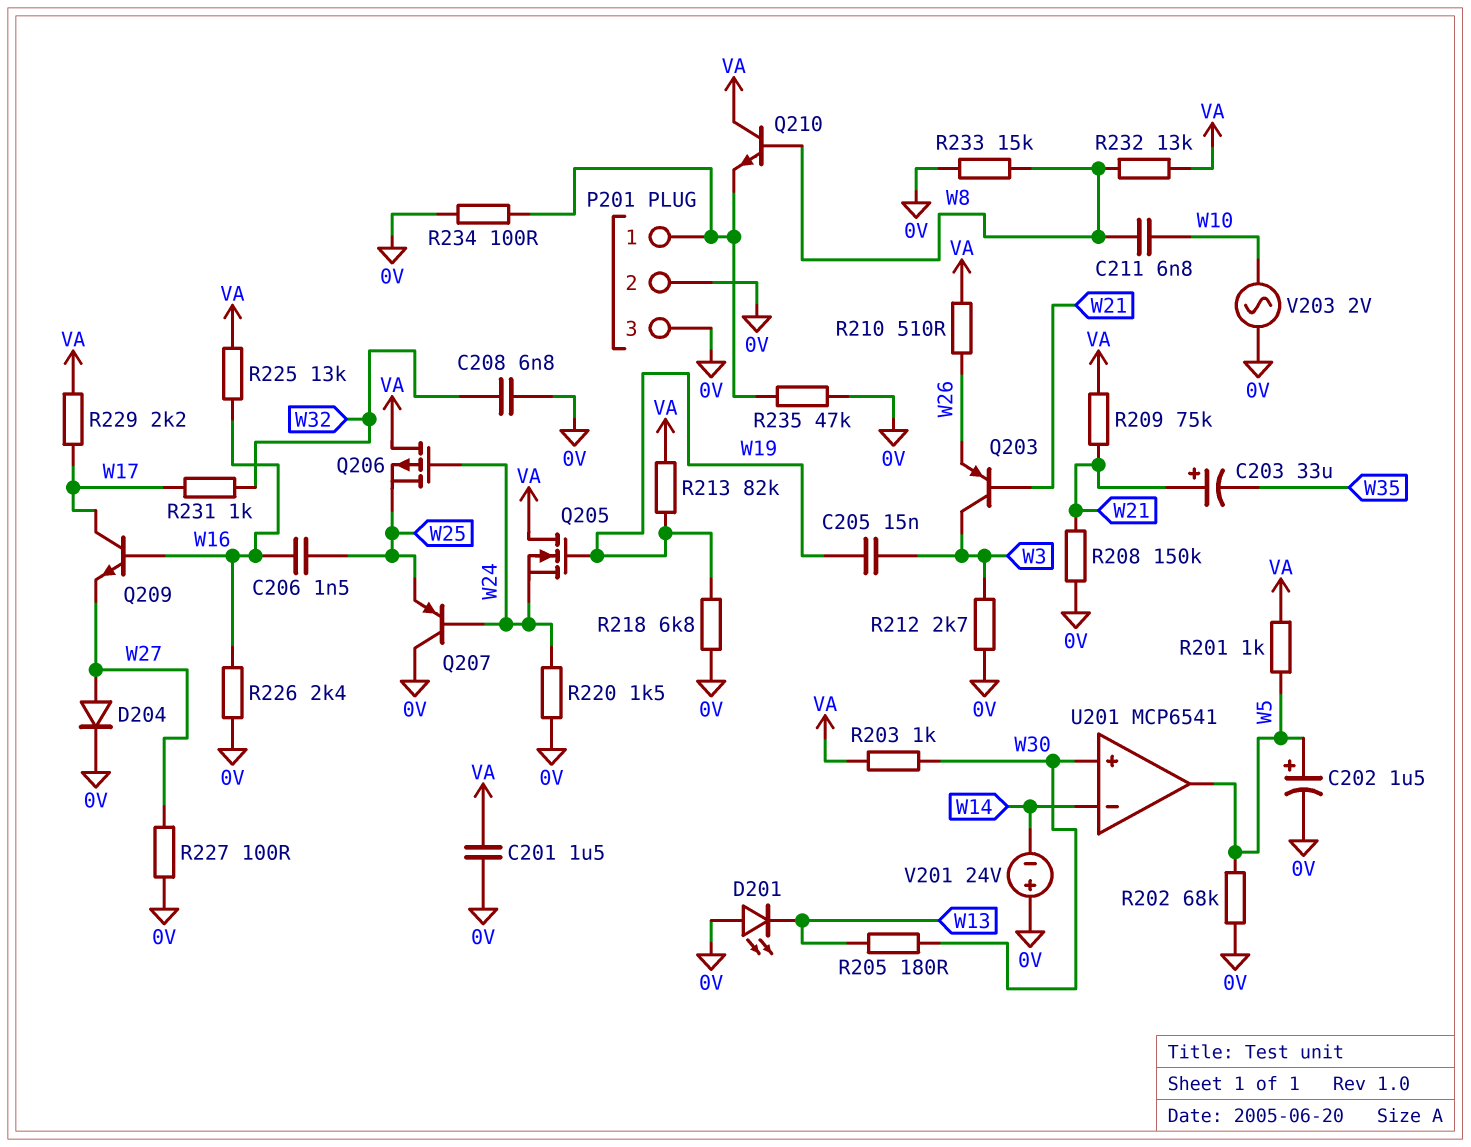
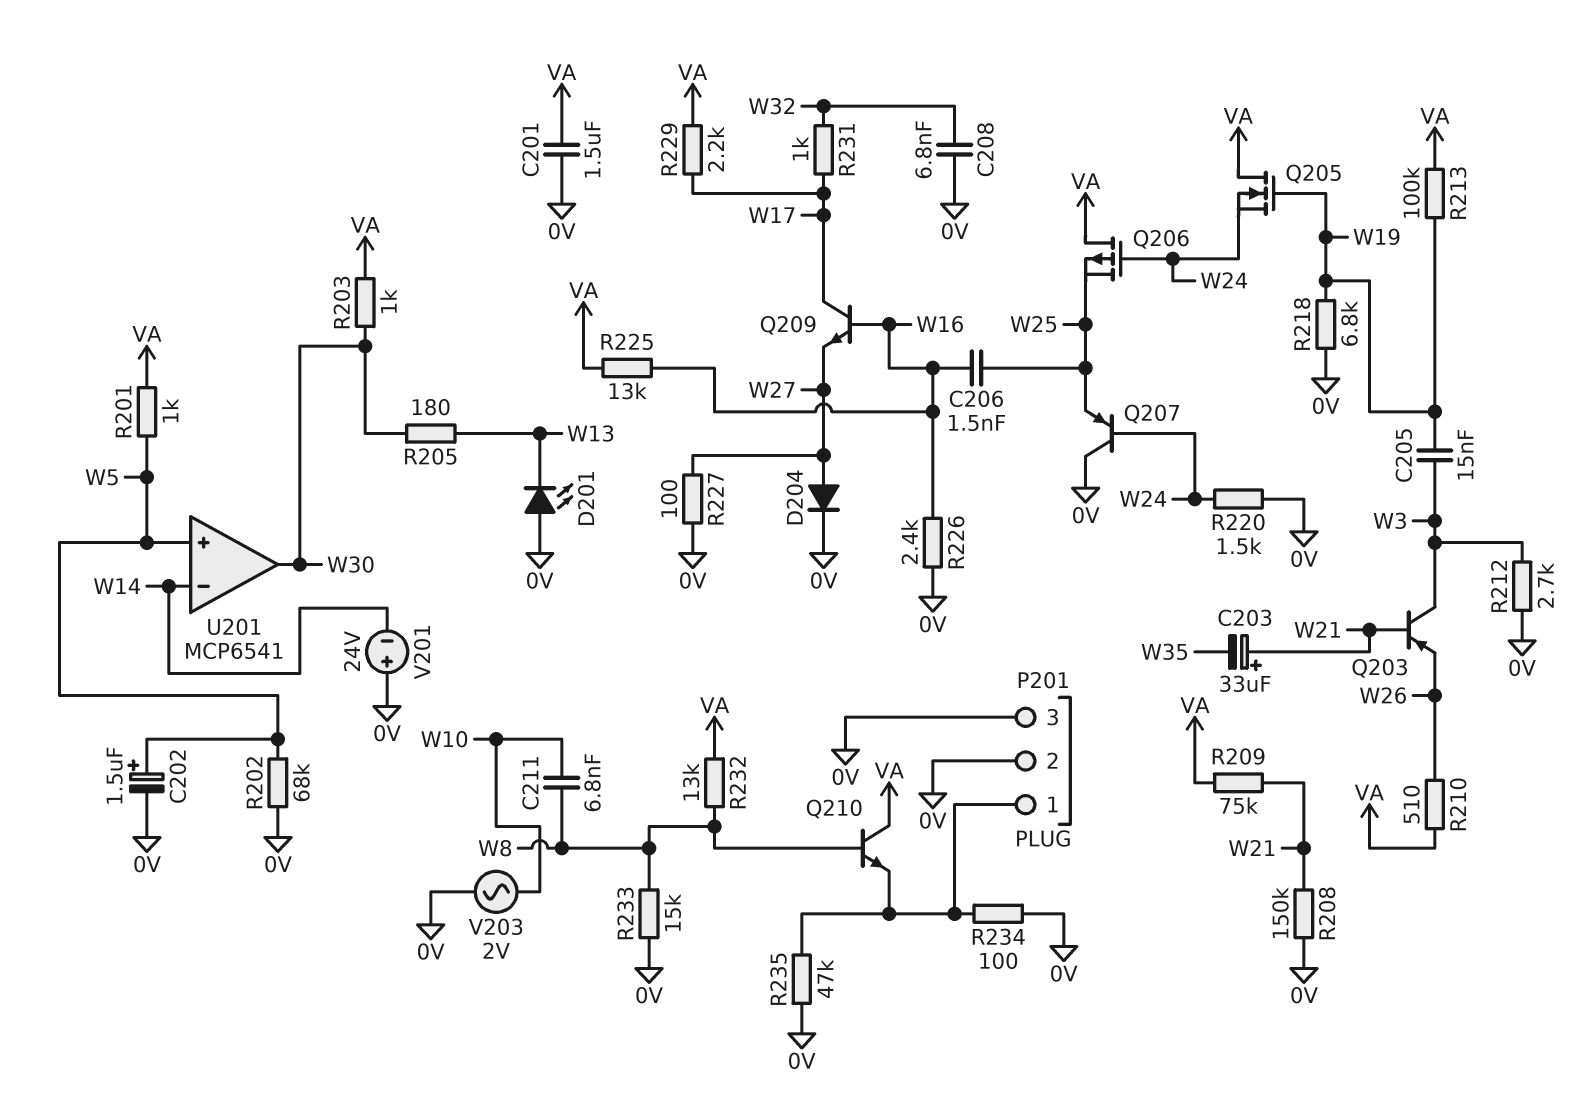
R213: 82k (VA, W19) -> 100k (VA, W19)
U201 pin in+: W30 -> W5
U201 pin out: W5 -> W30

